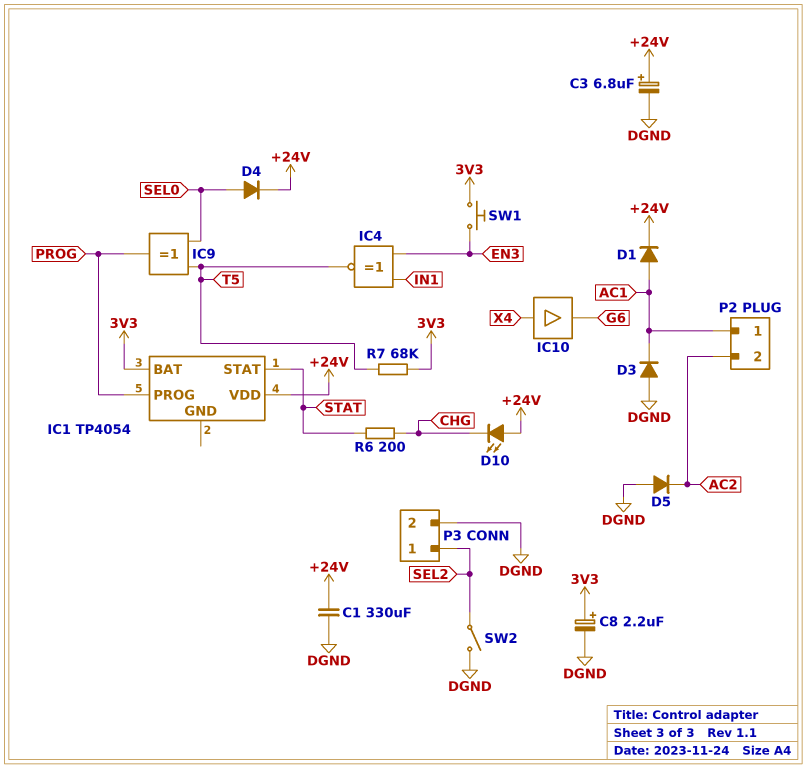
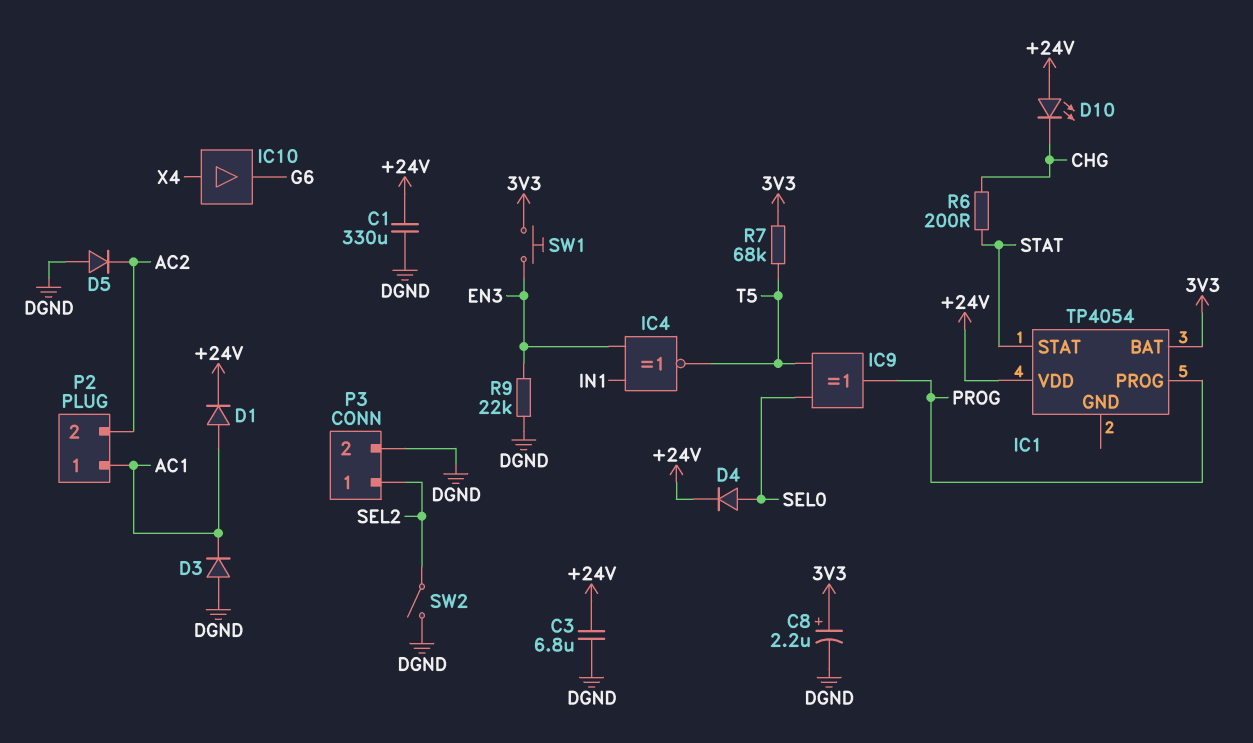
C3: 6.8uF (plus +24V, minus DGND) -> 6.8uF (+24V, DGND)
R9: none -> 22k (DGND, EN3)

